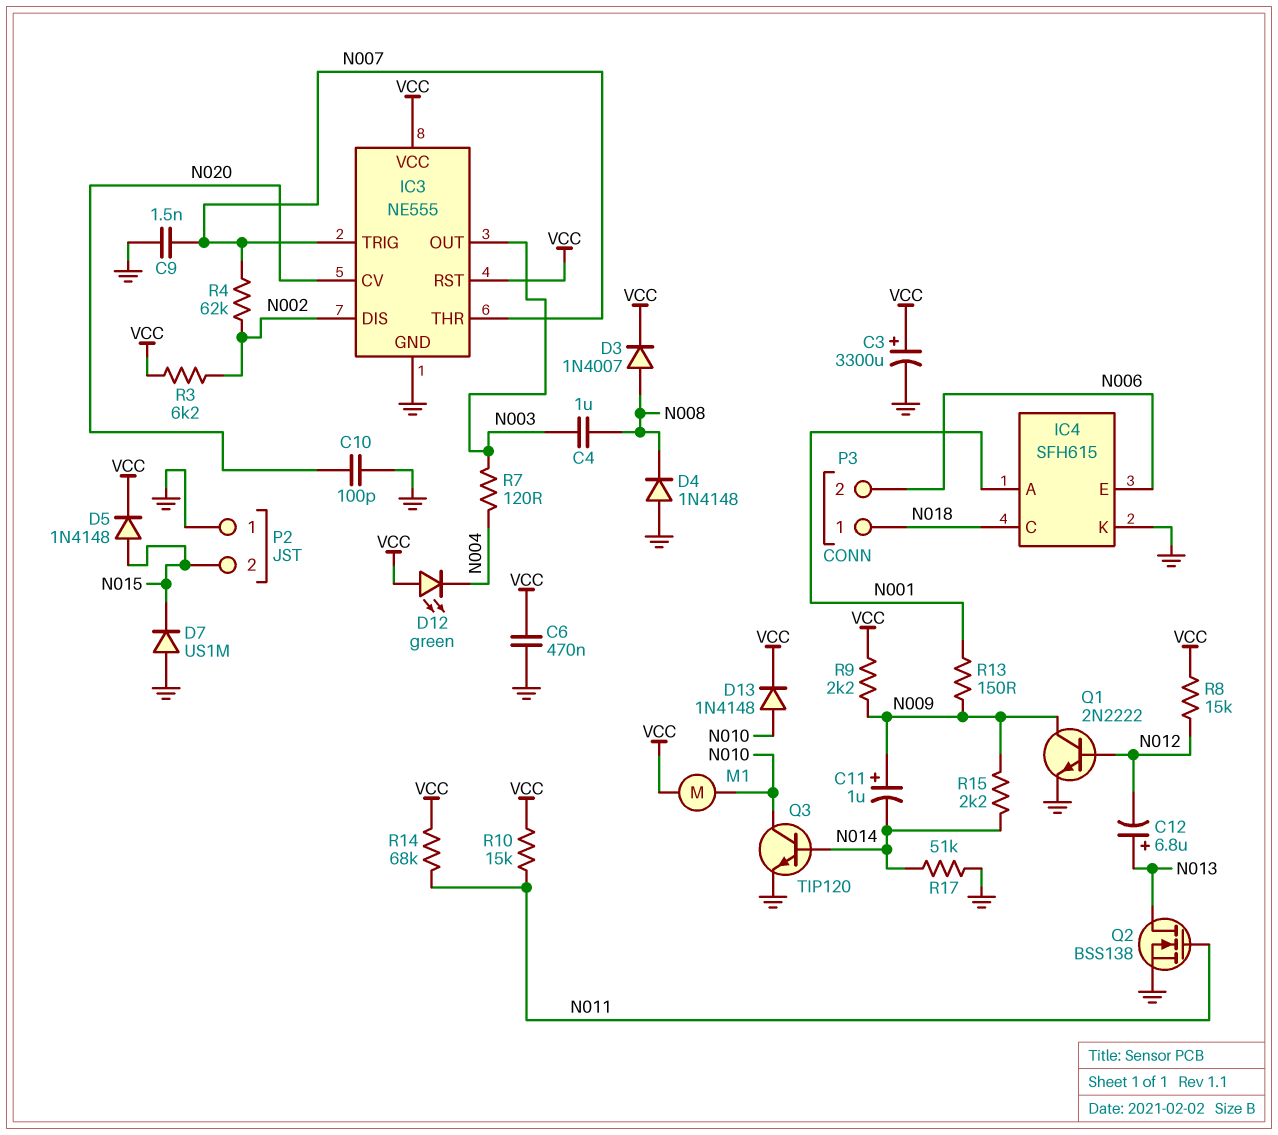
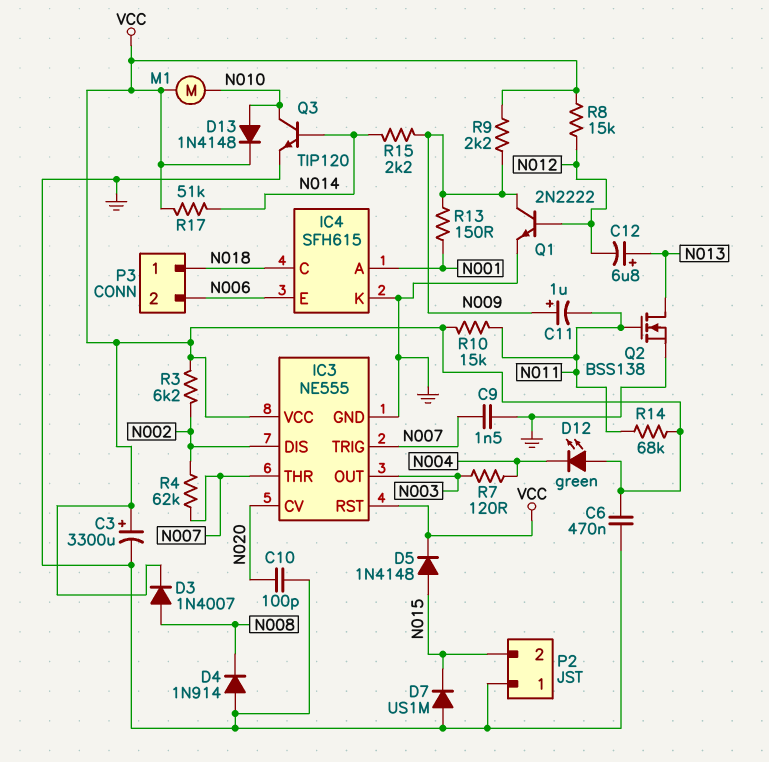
C4: 1uF (N003, N008) -> none
C11: 1uF (plus N009, minus N014) -> 1uF (plus N009, minus N011)
D4: diode 1N4148 (A GND, K N008) -> diode 1N914 (A GND, K N008)
R17: 51k (GND, N014) -> 51k (N014, VCC)

